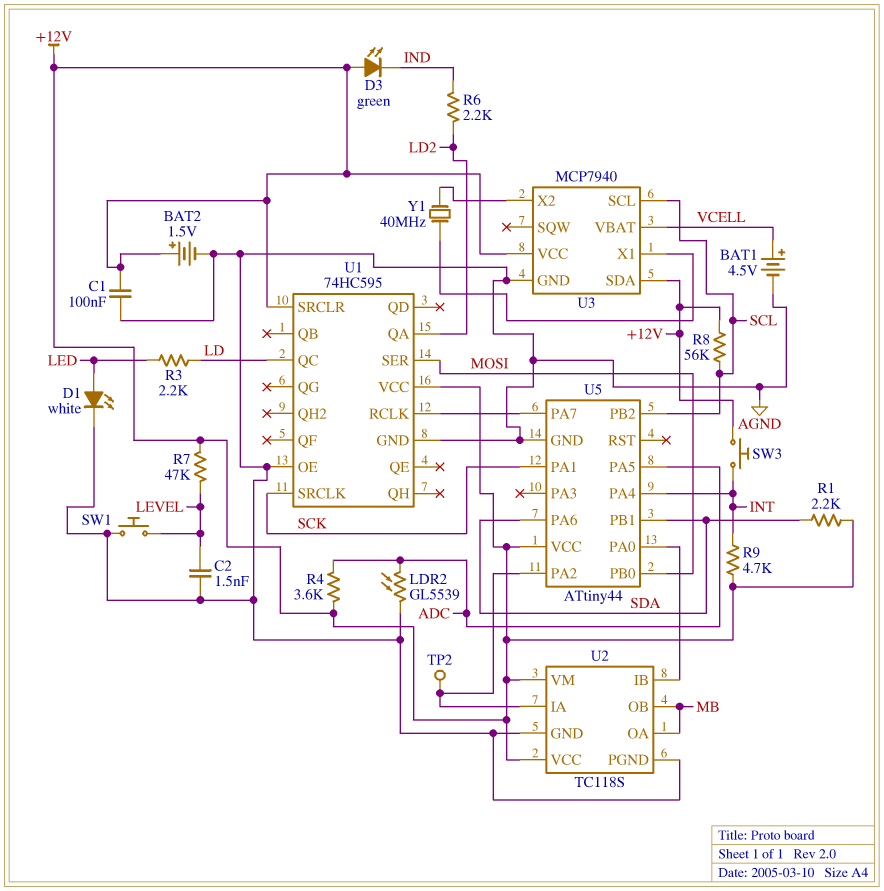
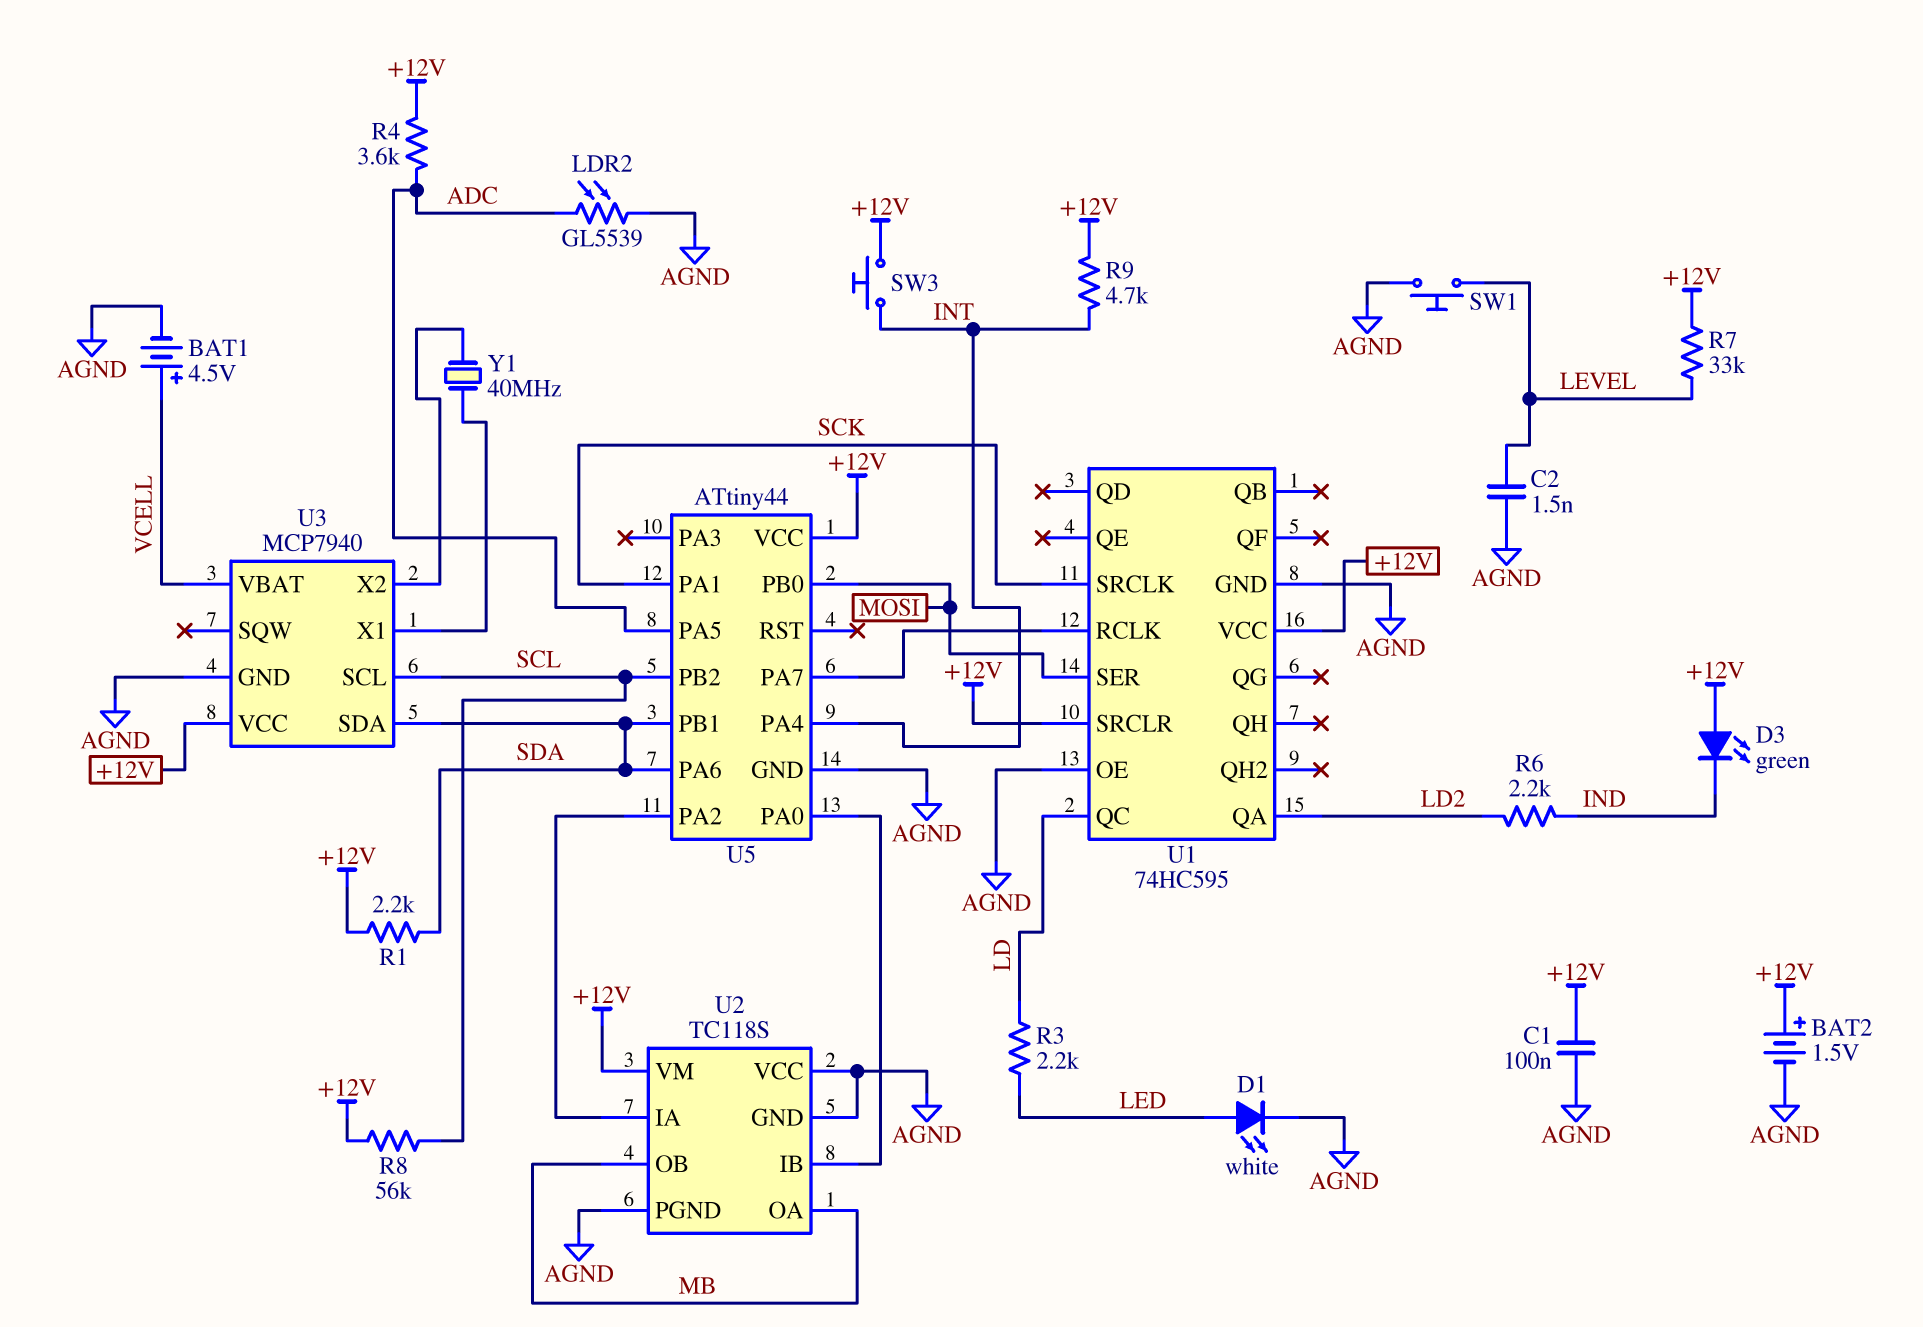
R7: 47k (+12V, LEVEL) -> 33k (+12V, LEVEL)
TP2: test point (U2/IA) -> none
U2 pin VCC: +12V -> AGND
U3 pin SDA: +12V -> SDA

